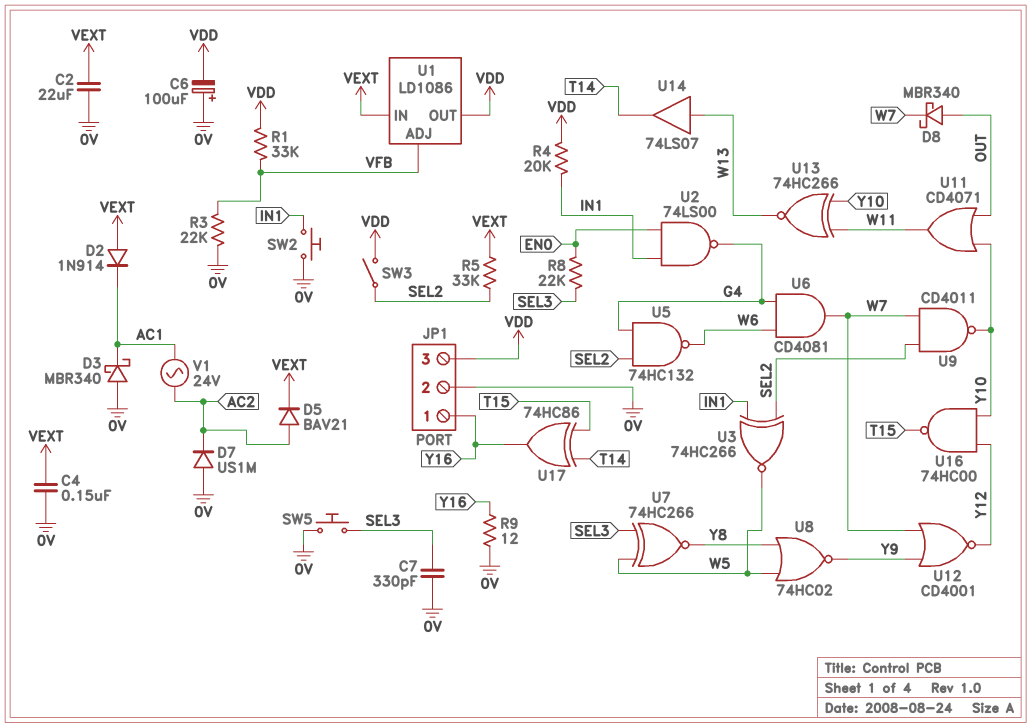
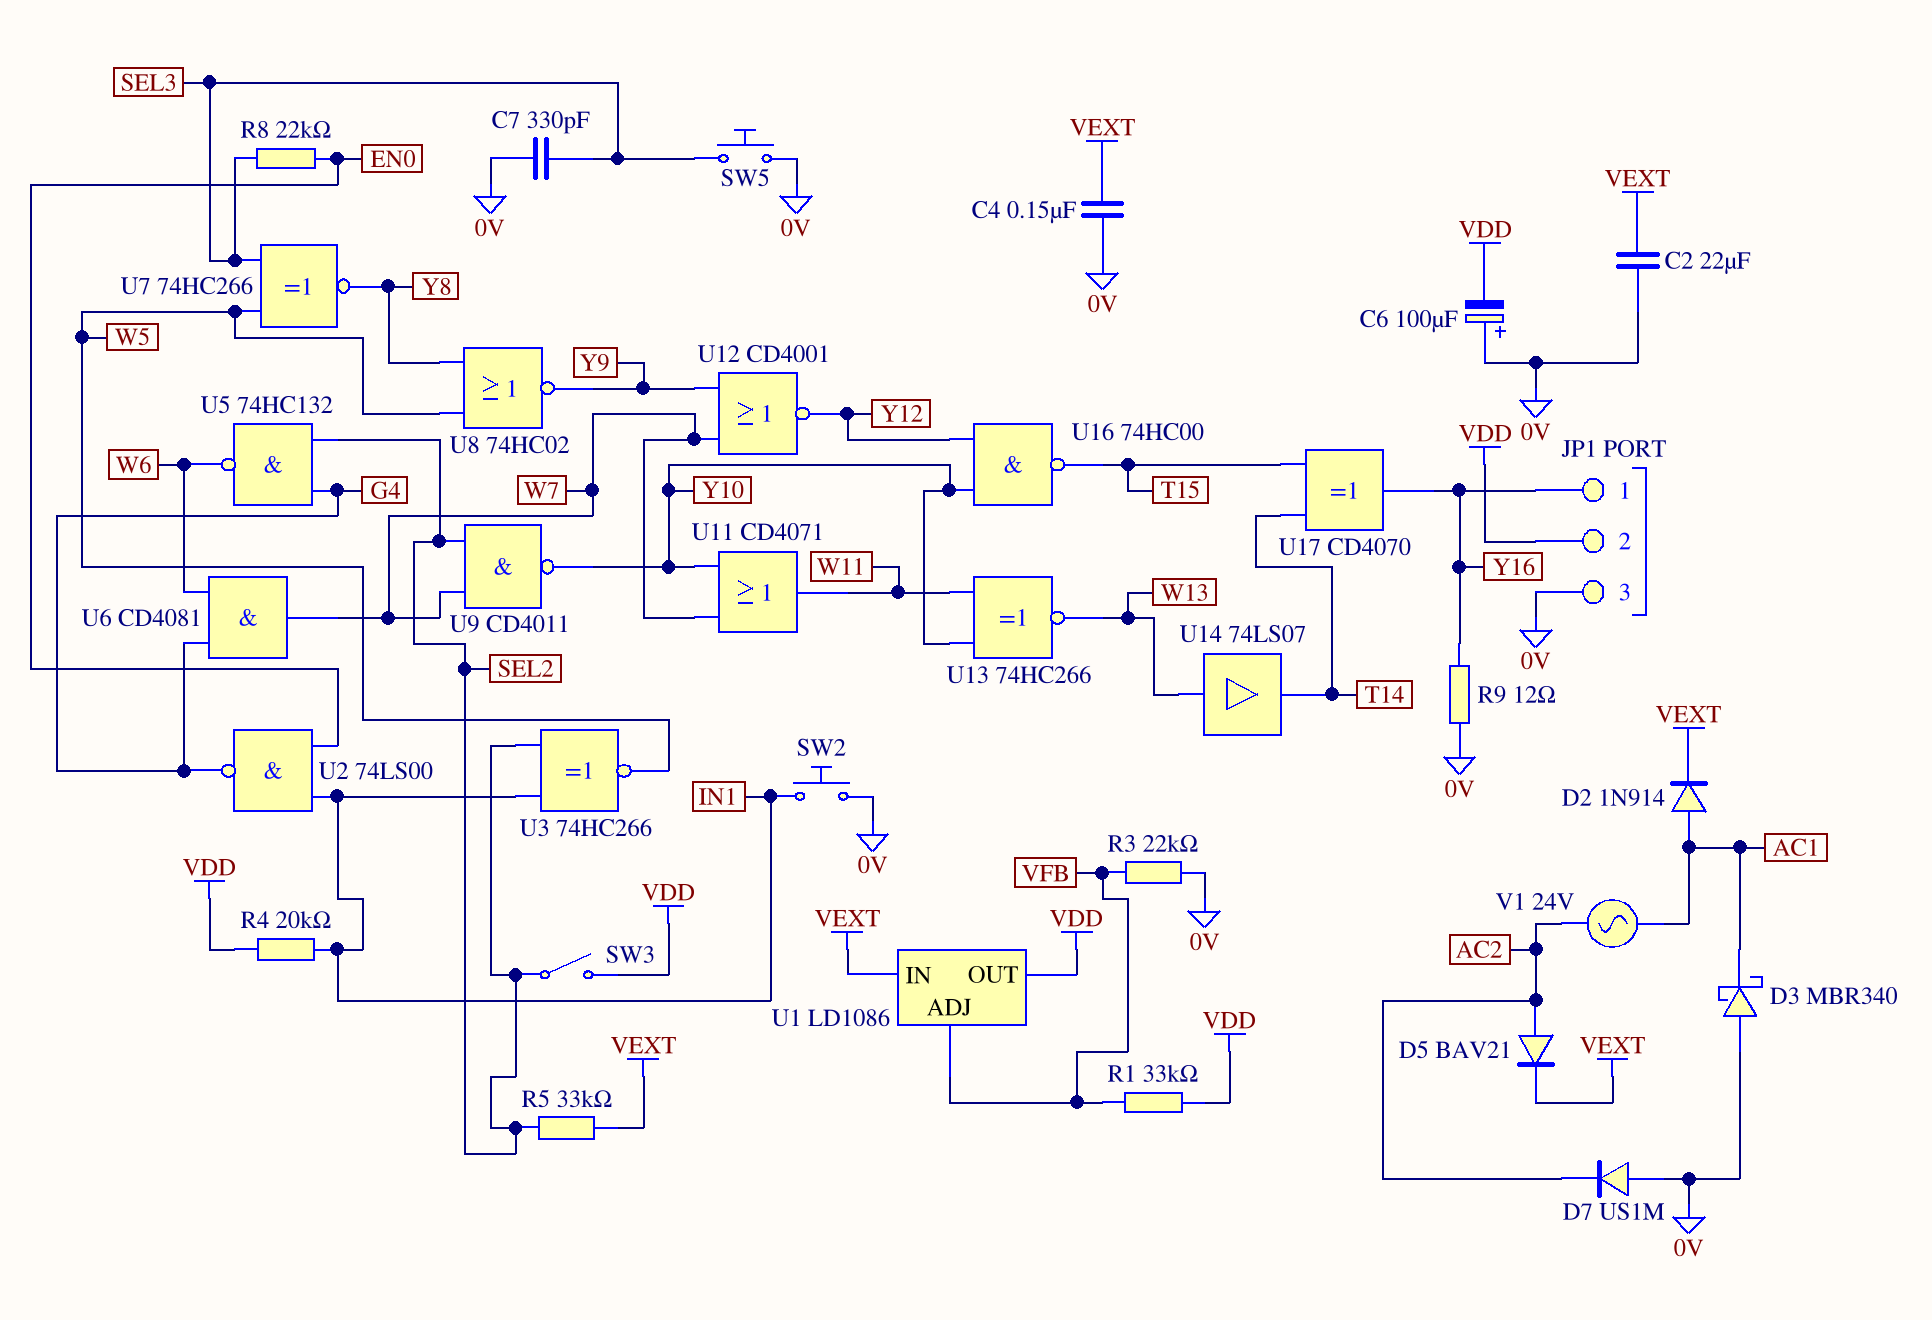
D2: diode 1N914 (A VEXT, K AC1) -> diode 1N914 (A AC1, K VEXT)
D8: schottky MBR340 (A OUT, K W7) -> none
JP1 pin 2: 0V -> VDD
JP1 pin 3: VDD -> 0V
U11: OR CD4071 (in OUT, in Y10, out W11) -> OR CD4071 (in W7, in Y10, out W11)
U17: XOR 74HC86 (in T14, in T15, out Y16) -> XOR CD4070 (in T14, in T15, out Y16)

